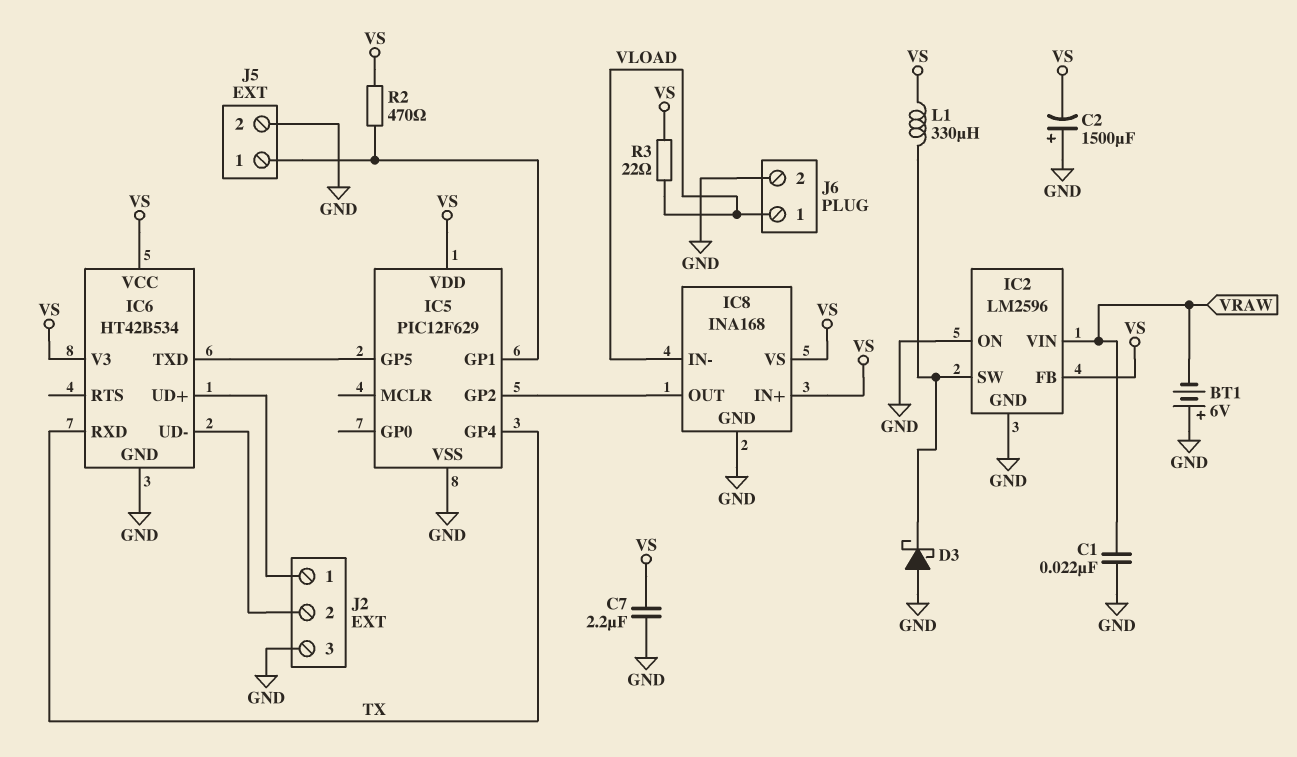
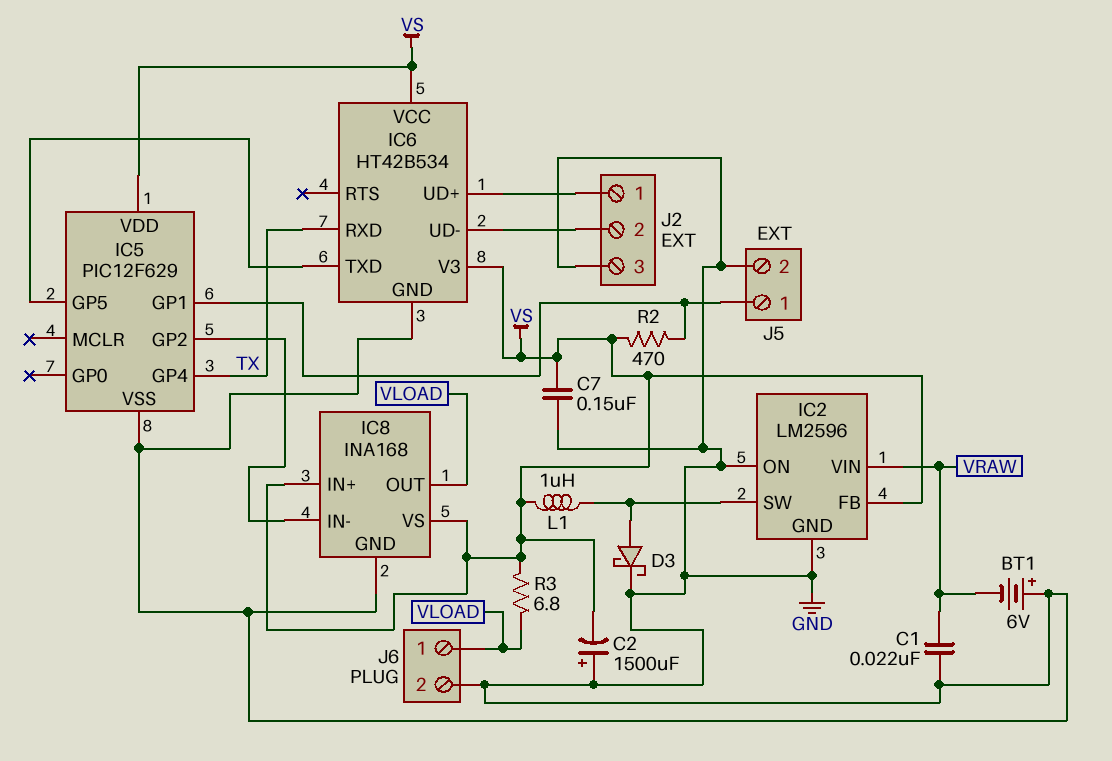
C7: 2.2uF (GND, VS) -> 150nF (GND, VS)
D3: schottky (A GND, K IC2/SW) -> schottky (A IC2/SW, K GND)
IC8 pin IN-: VLOAD -> IC5/GP2
IC8 pin OUT: IC5/GP2 -> VLOAD
L1: 330uH (IC2/SW, VS) -> 1uH (IC2/SW, VS)
R3: 22 (VLOAD, VS) -> 6.8 (VLOAD, VS)

